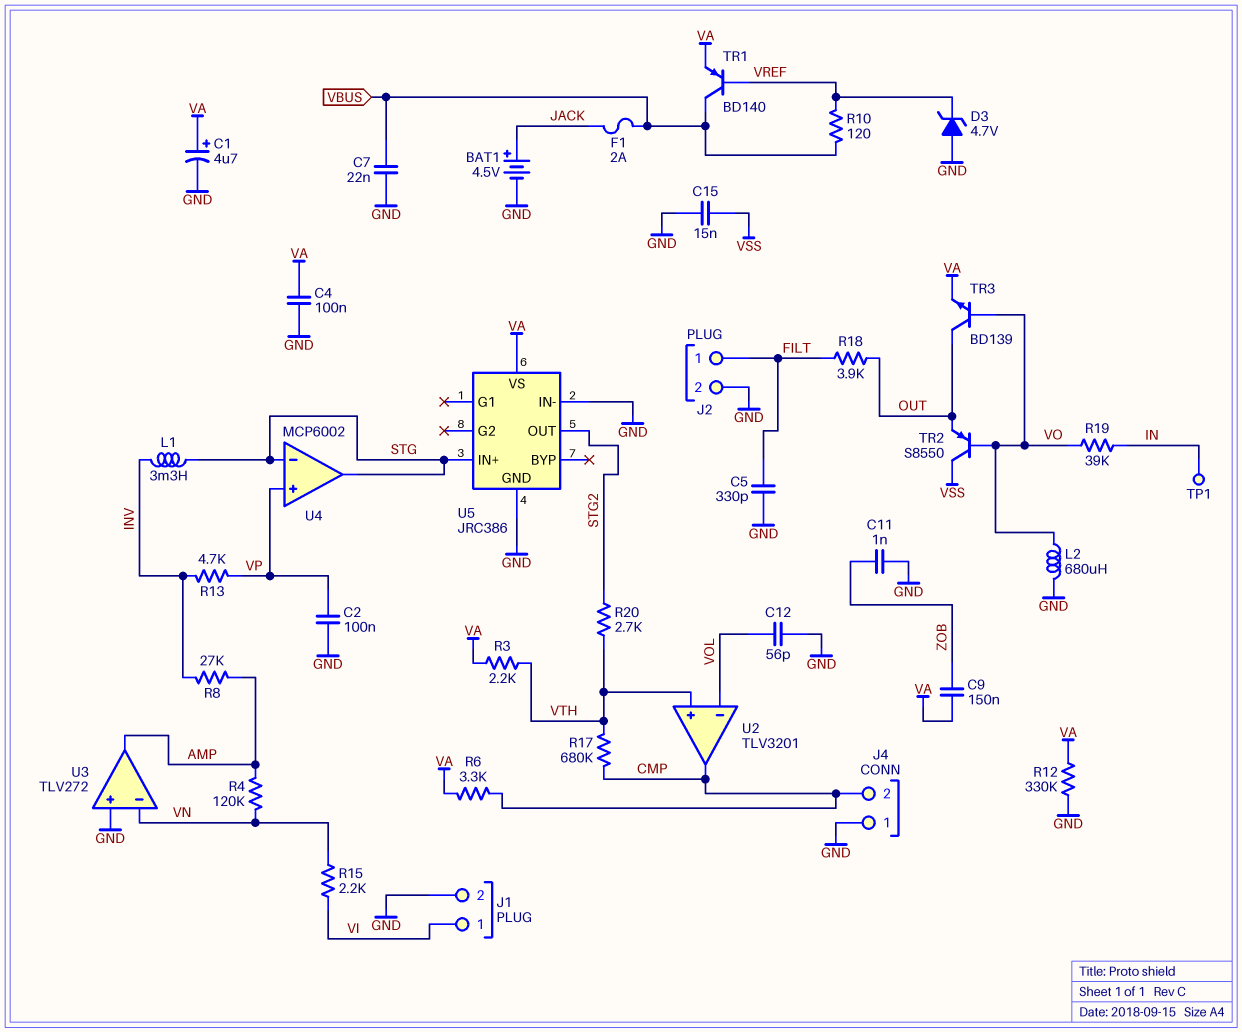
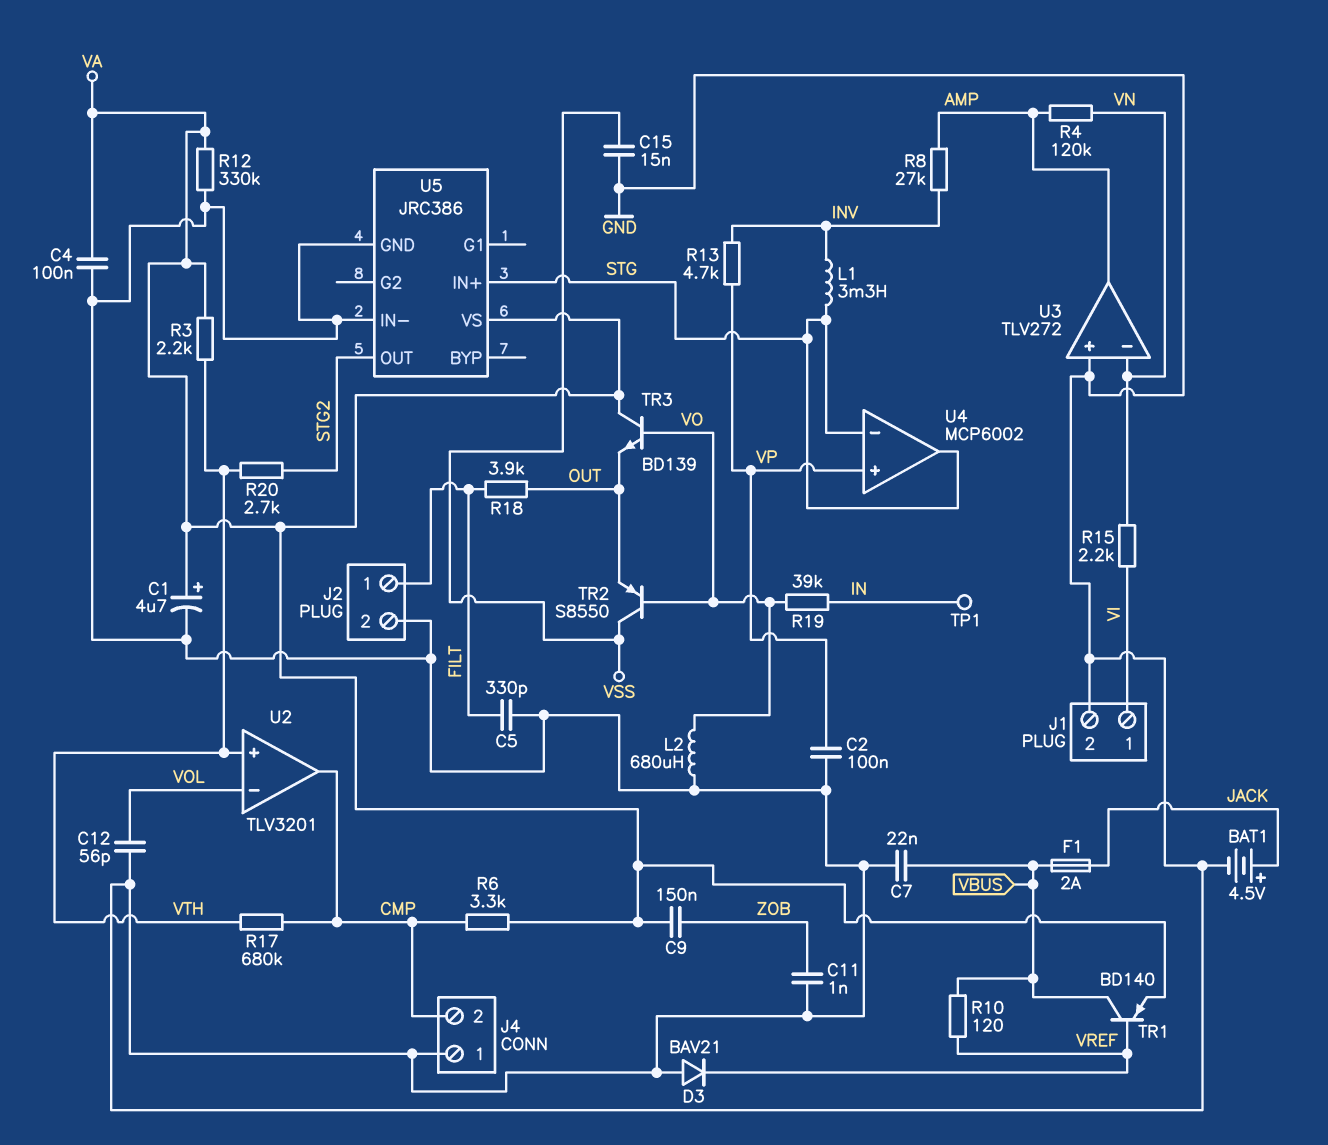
D3: zener 4.7V (A GND, K VREF) -> diode BAV21 (A GND, K VREF)
TR3: NPN BD139 (B VO, C OUT, E VA) -> NPN BD139 (B VO, C VA, E OUT)

